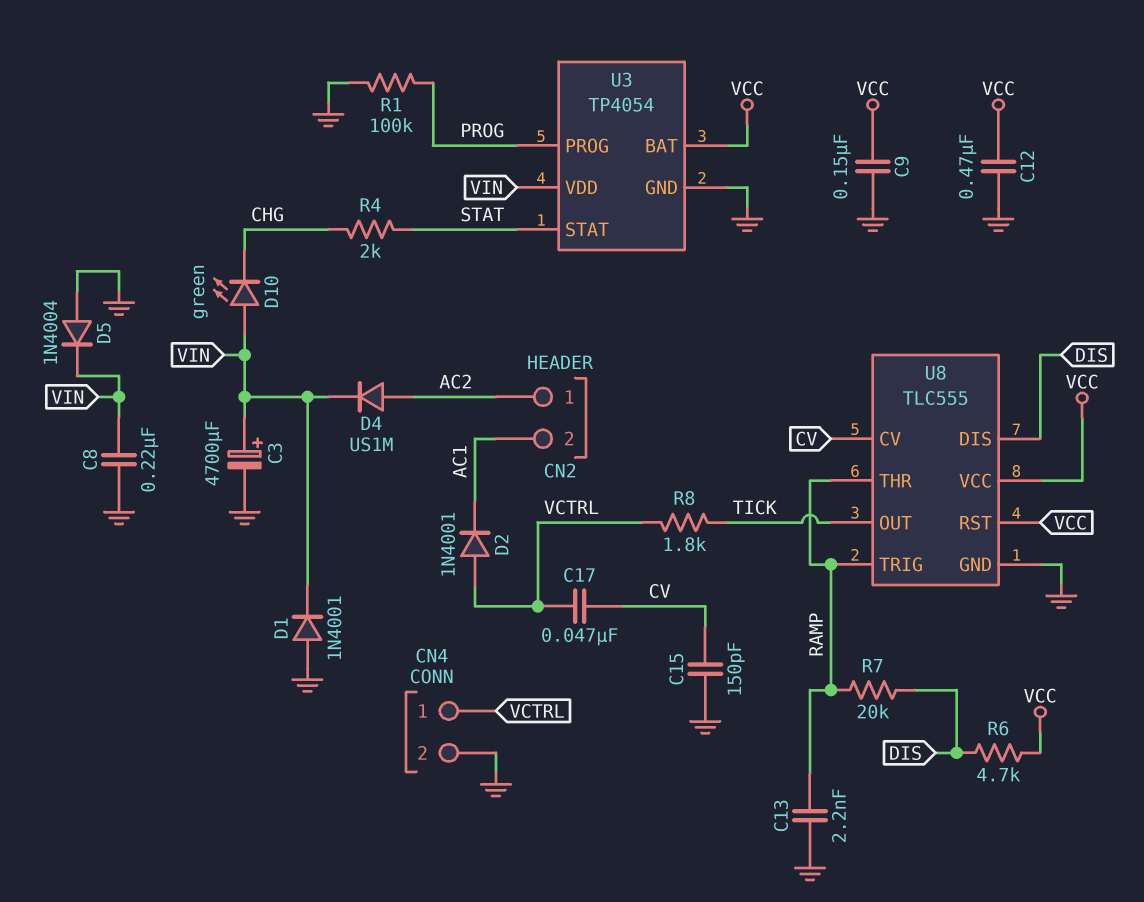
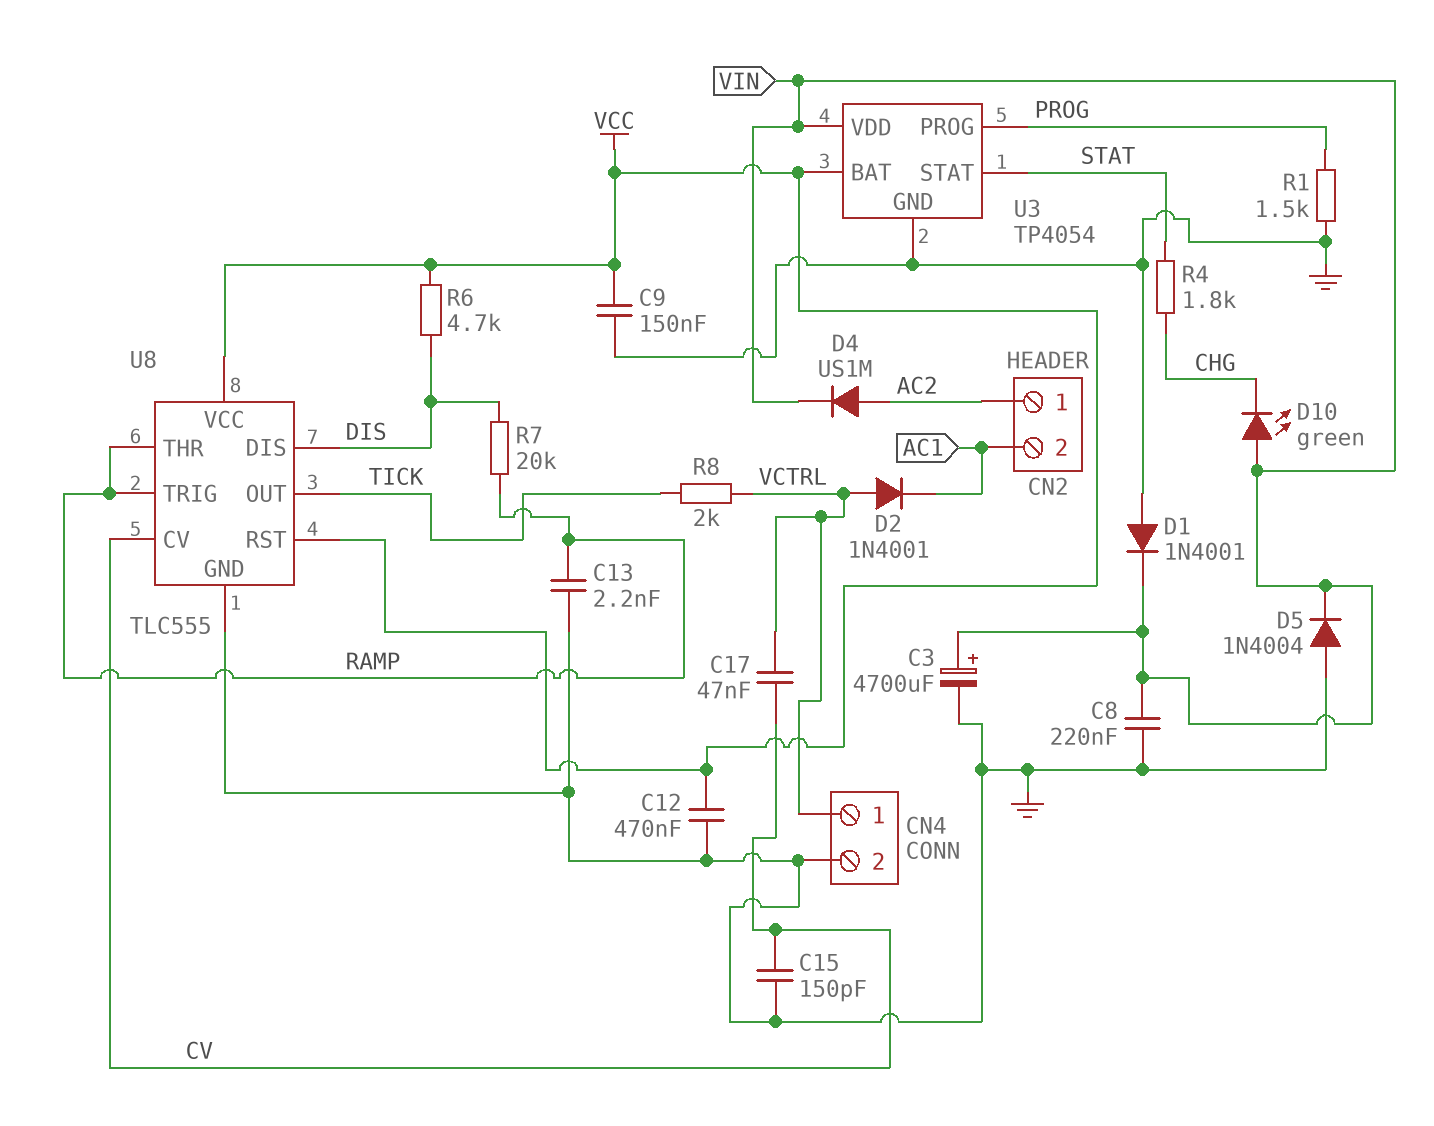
R1: 100k (GND, PROG) -> 1.5k (GND, PROG)
R4: 2k (CHG, STAT) -> 1.8k (CHG, STAT)
R8: 1.8k (TICK, VCTRL) -> 2k (TICK, VCTRL)

